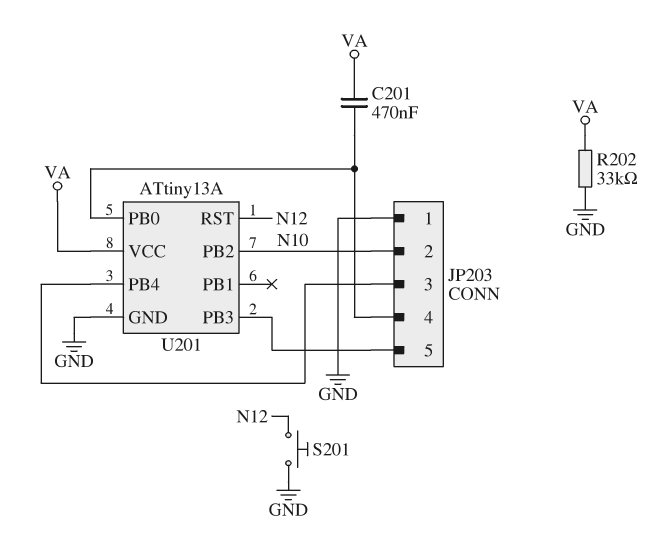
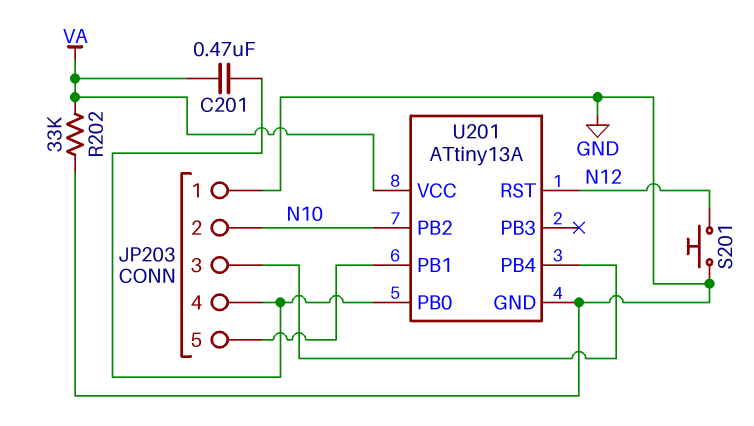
U201 pin PB1: none -> JP203/5
U201 pin PB3: JP203/5 -> none

